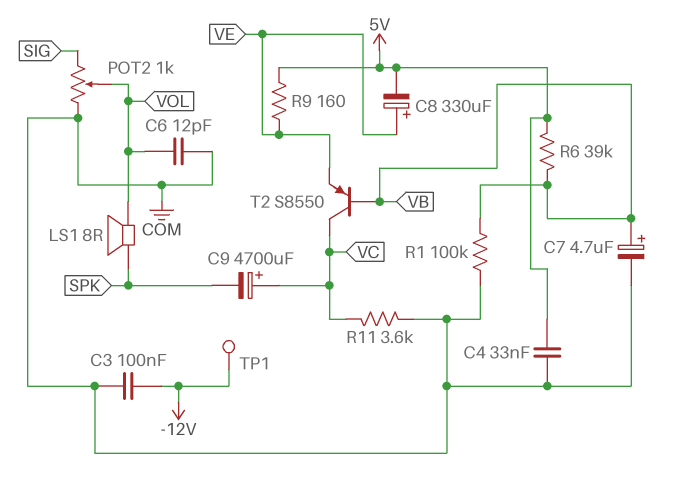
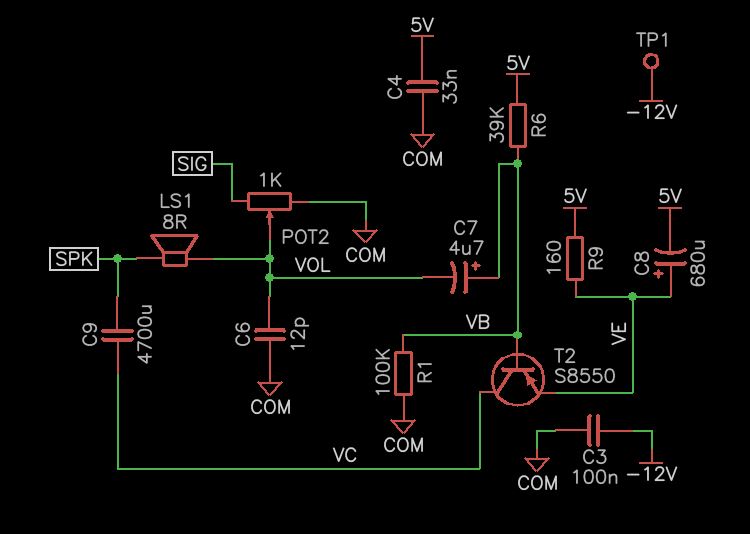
C7: 4.7uF (plus VB, minus COM) -> 4.7uF (plus VB, minus VOL)
C8: 330uF (plus VE, minus 5V) -> 680uF (plus VE, minus 5V)
C9: 4700uF (plus VC, minus SPK) -> 4700uF (SPK, VC)
R11: 3.6k (COM, VC) -> none

